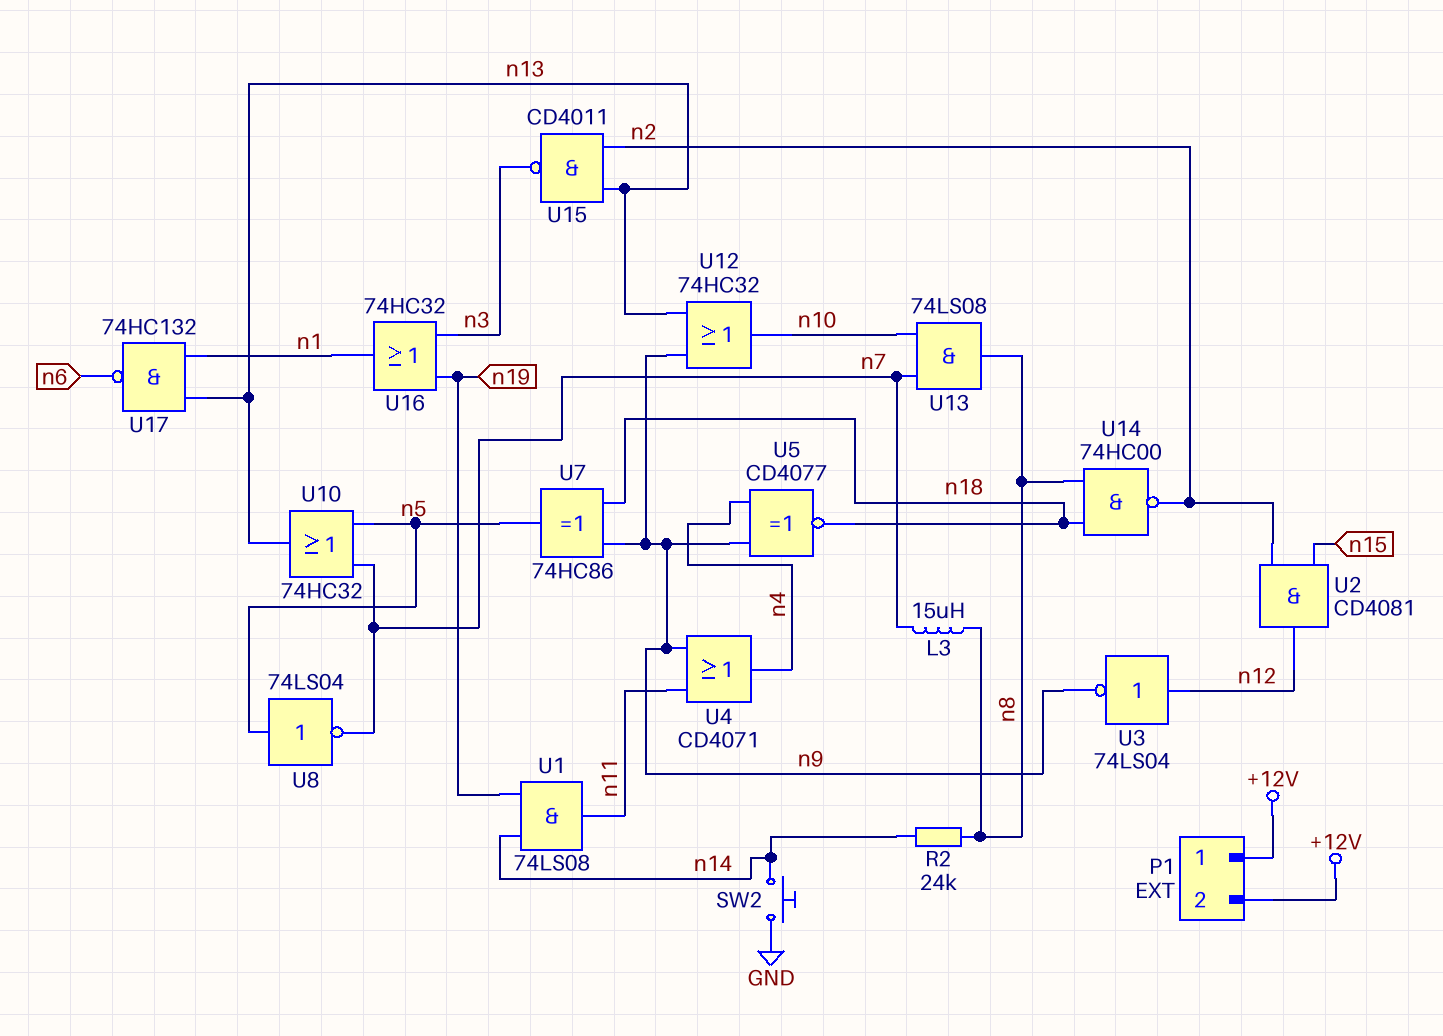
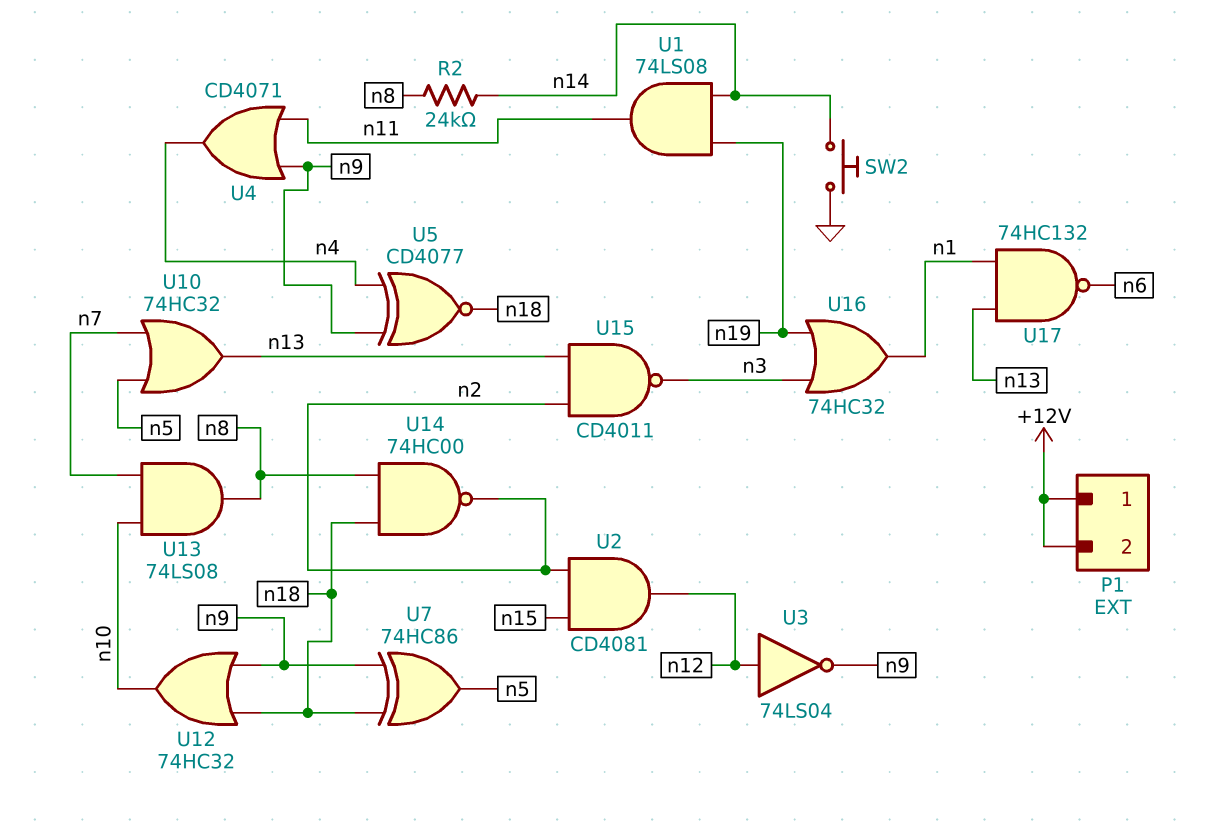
L3: 15uH (n7, n8) -> none
U8: NOT 74LS04 (in n5, out n7) -> none
U12: OR 74HC32 (in n9, in n13, out n10) -> OR 74HC32 (in n9, in n18, out n10)

